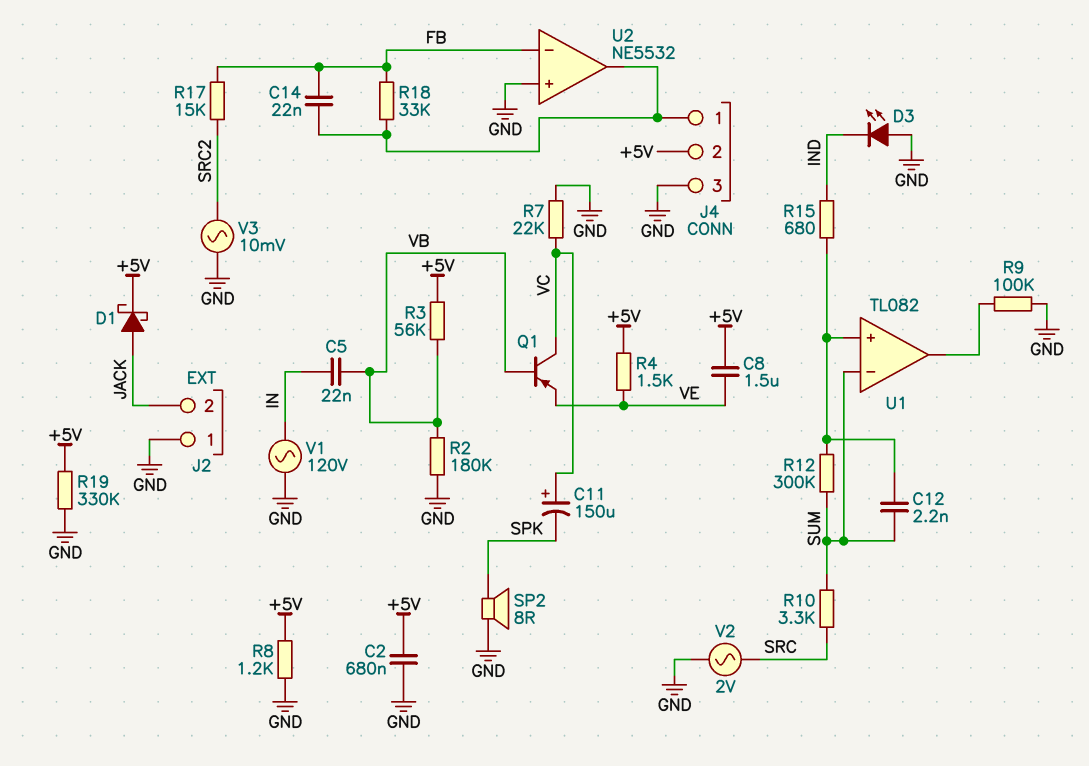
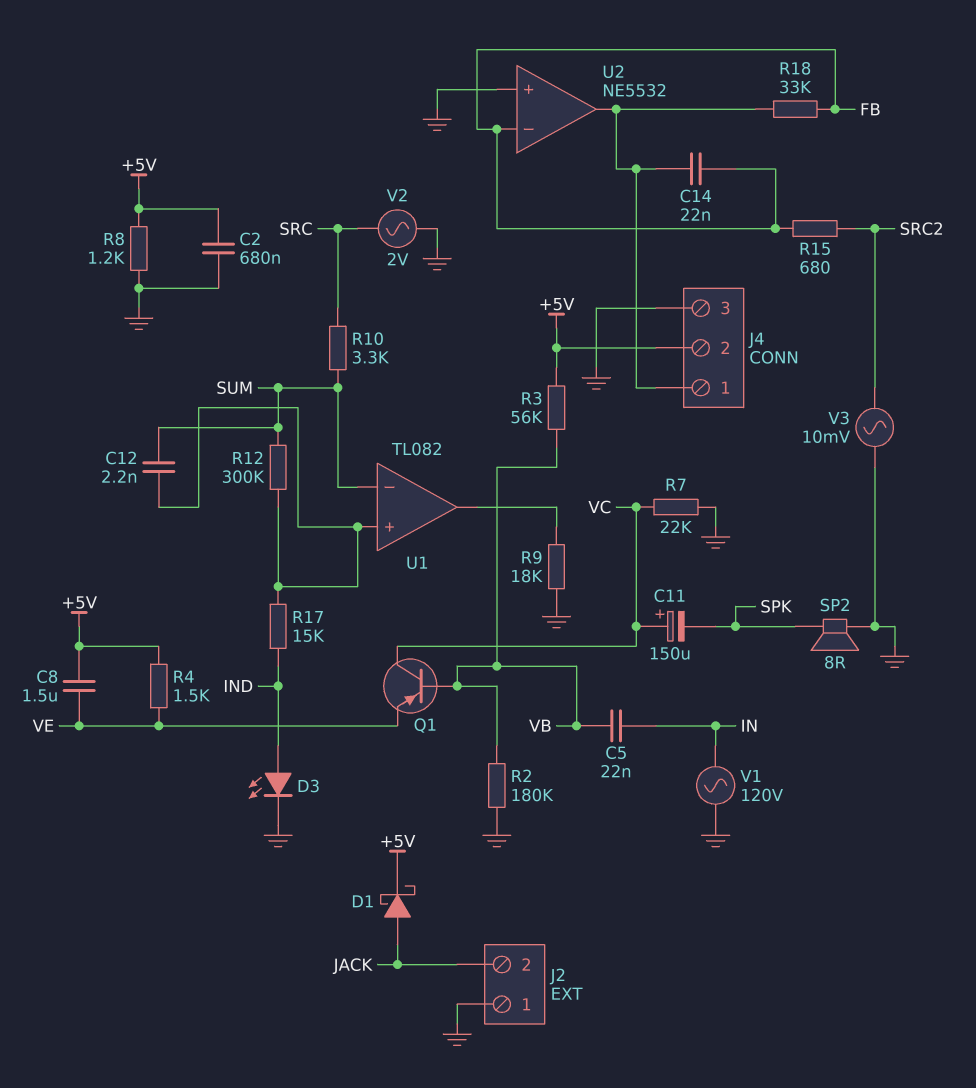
D3: LED (A GND, K IND) -> LED (A IND, K GND)
R9: 100k (GND, U1/out) -> 18k (GND, U1/out)
R15: 680 (IND, U1/in+) -> 680 (FB, SRC2)
R17: 15k (FB, SRC2) -> 15k (IND, U1/in+)
R19: 330k (+5V, GND) -> none

